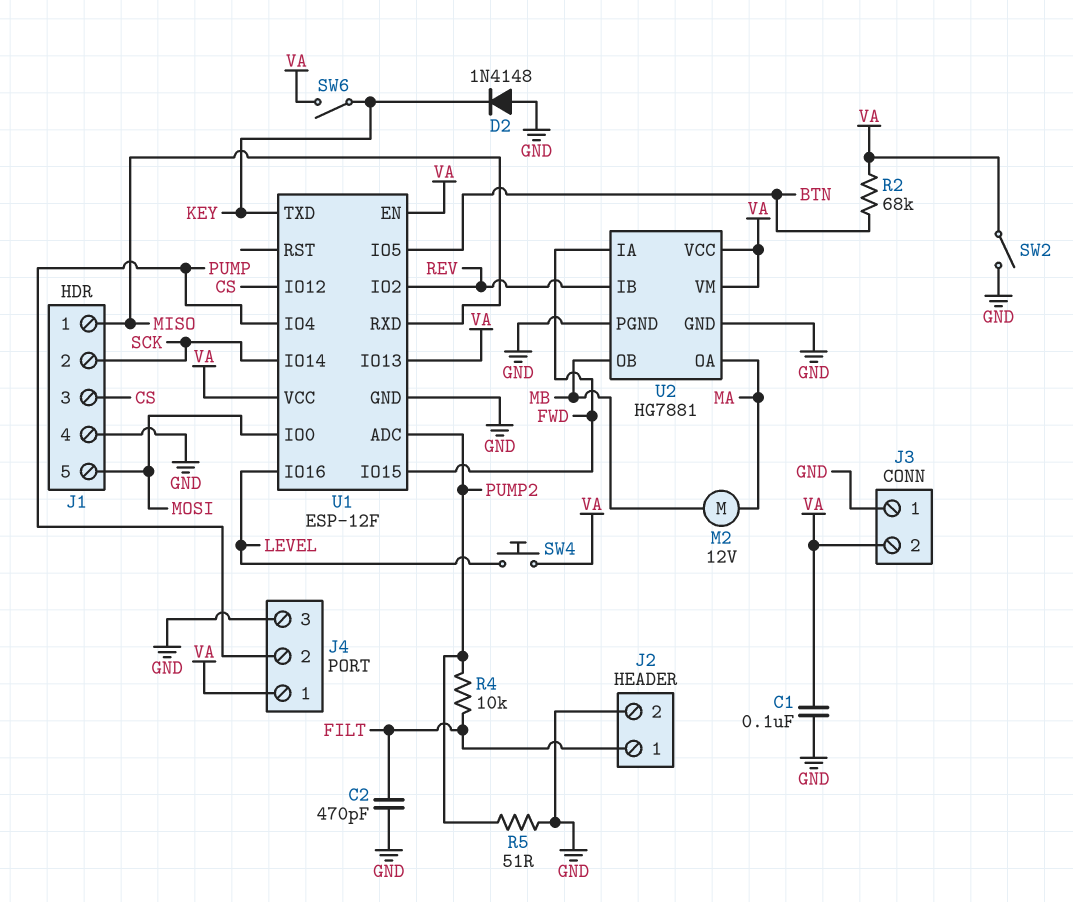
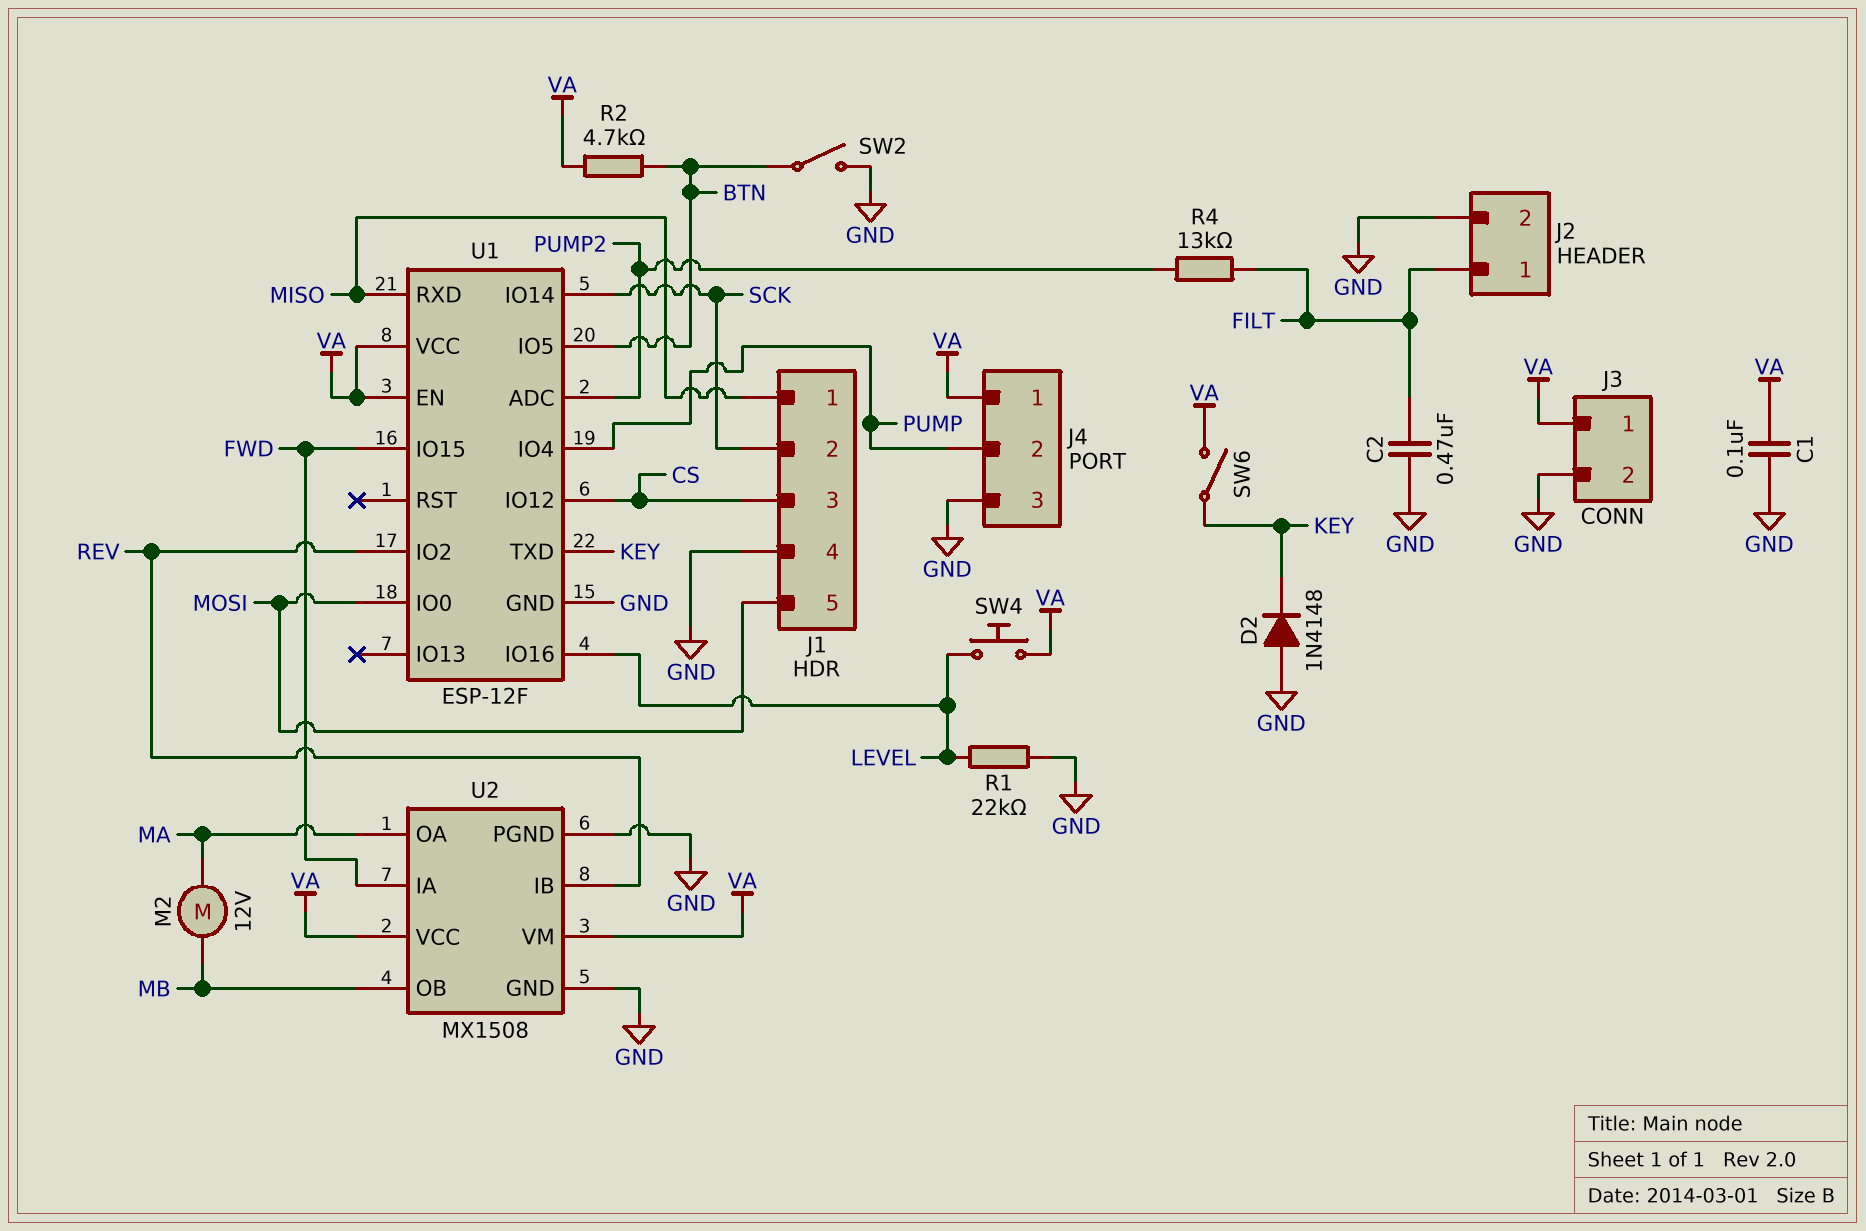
C2: 470pF (FILT, GND) -> 470nF (FILT, GND)
J3 pin 1: GND -> VA
J3 pin 2: VA -> GND
R1: none -> 22k (GND, LEVEL)
R2: 68k (BTN, VA) -> 4.7k (BTN, VA)
R4: 10k (FILT, PUMP2) -> 13k (FILT, PUMP2)
R5: 51 (GND, PUMP2) -> none
SW2: switch (GND, VA) -> switch (BTN, GND)
U1 pin IO13: VA -> none
U2: HG7881 -> MX1508

